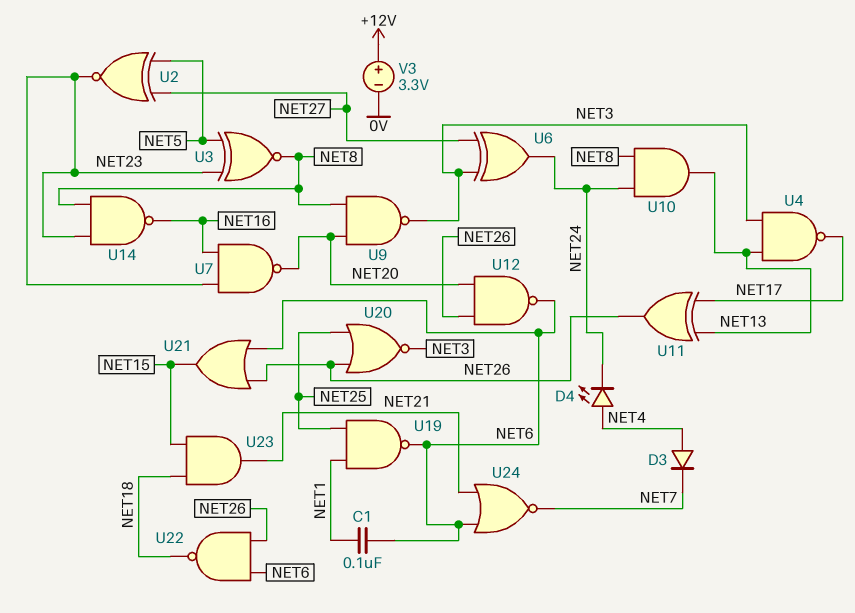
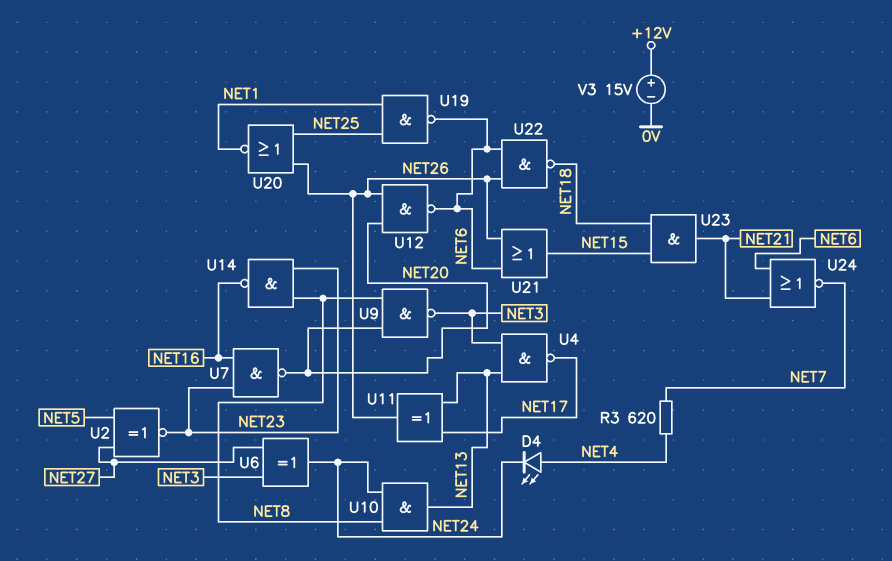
C1: 100nF (NET1, NET6) -> none
D3: diode (A NET4, K NET7) -> none
R3: none -> 620 (NET4, NET7)
U3: XNOR (in NET5, in NET23, out NET8) -> none
U20: NOR (in NET25, in NET26, out NET3) -> NOR (in NET25, in NET26, out NET1)
V3: 3.3V (plus +12V, minus 0V) -> 15V (plus +12V, minus 0V)

